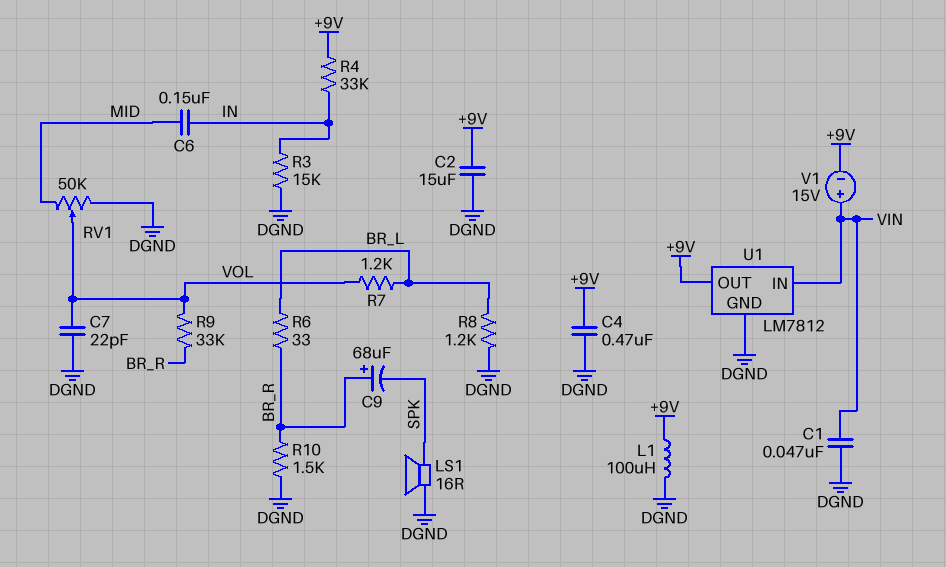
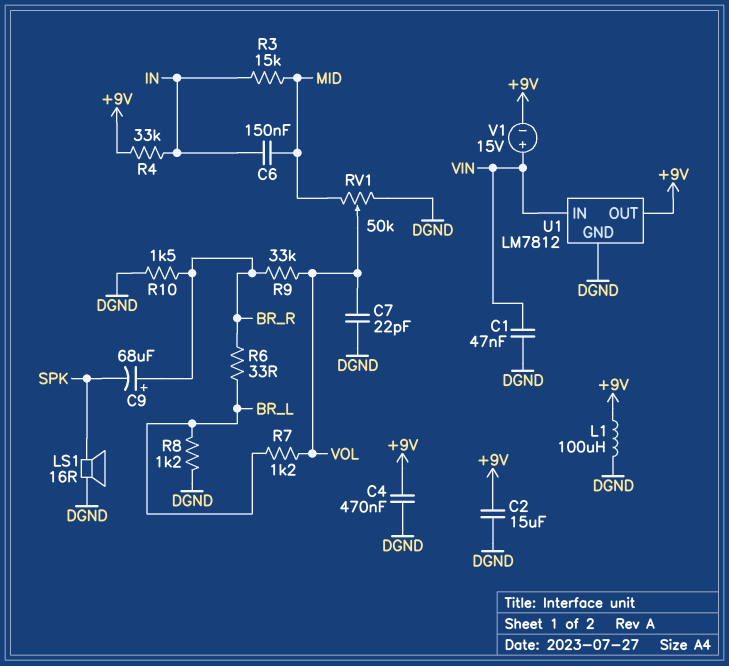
R3: 15k (DGND, IN) -> 15k (IN, MID)

